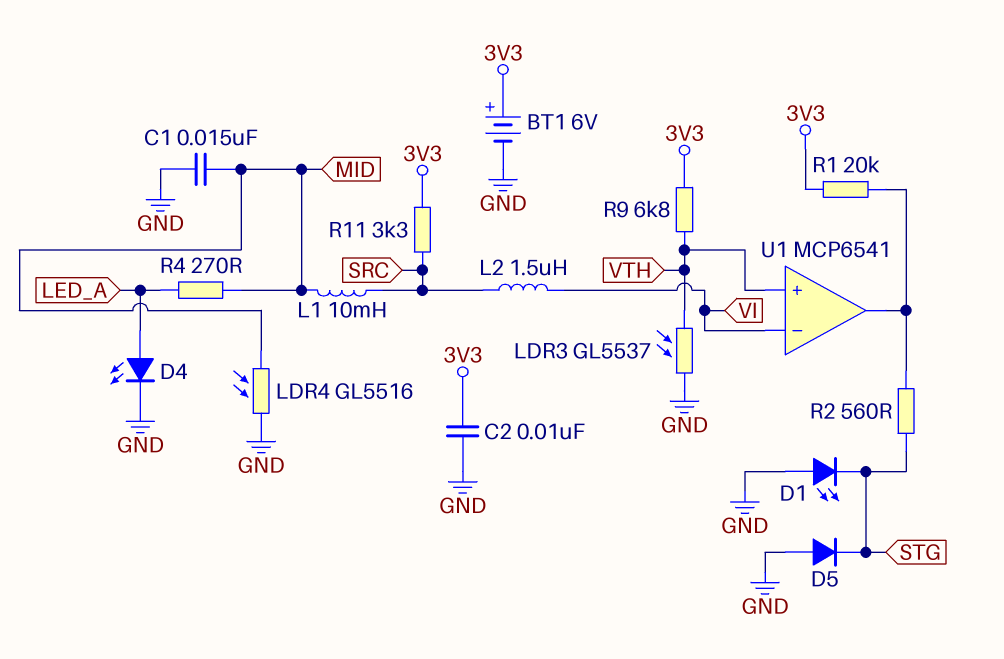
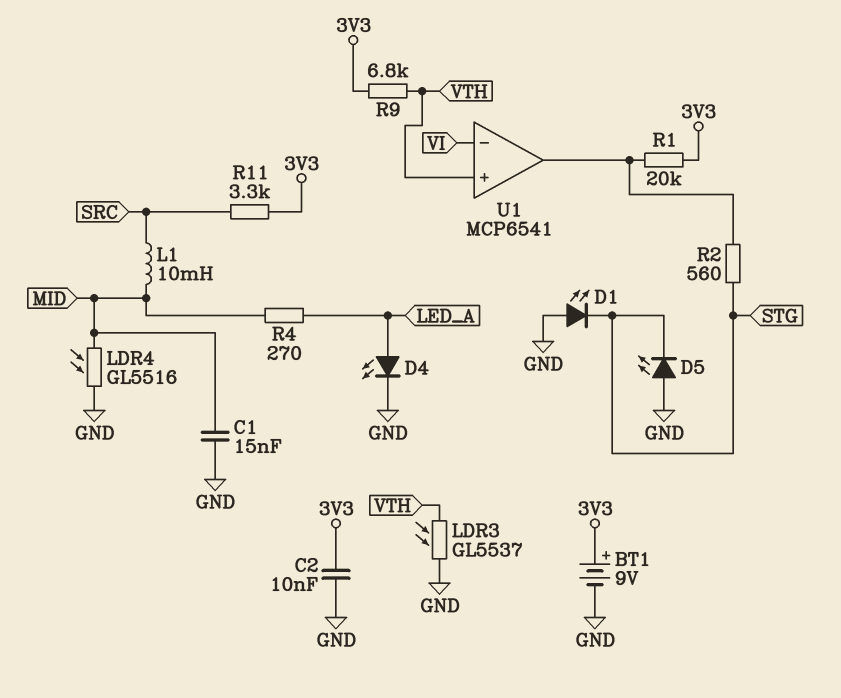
BT1: 6V (plus 3V3, minus GND) -> 9V (plus 3V3, minus GND)
D5: diode (A GND, K STG) -> LED (A GND, K STG)
L2: 1.5uH (SRC, VI) -> none

